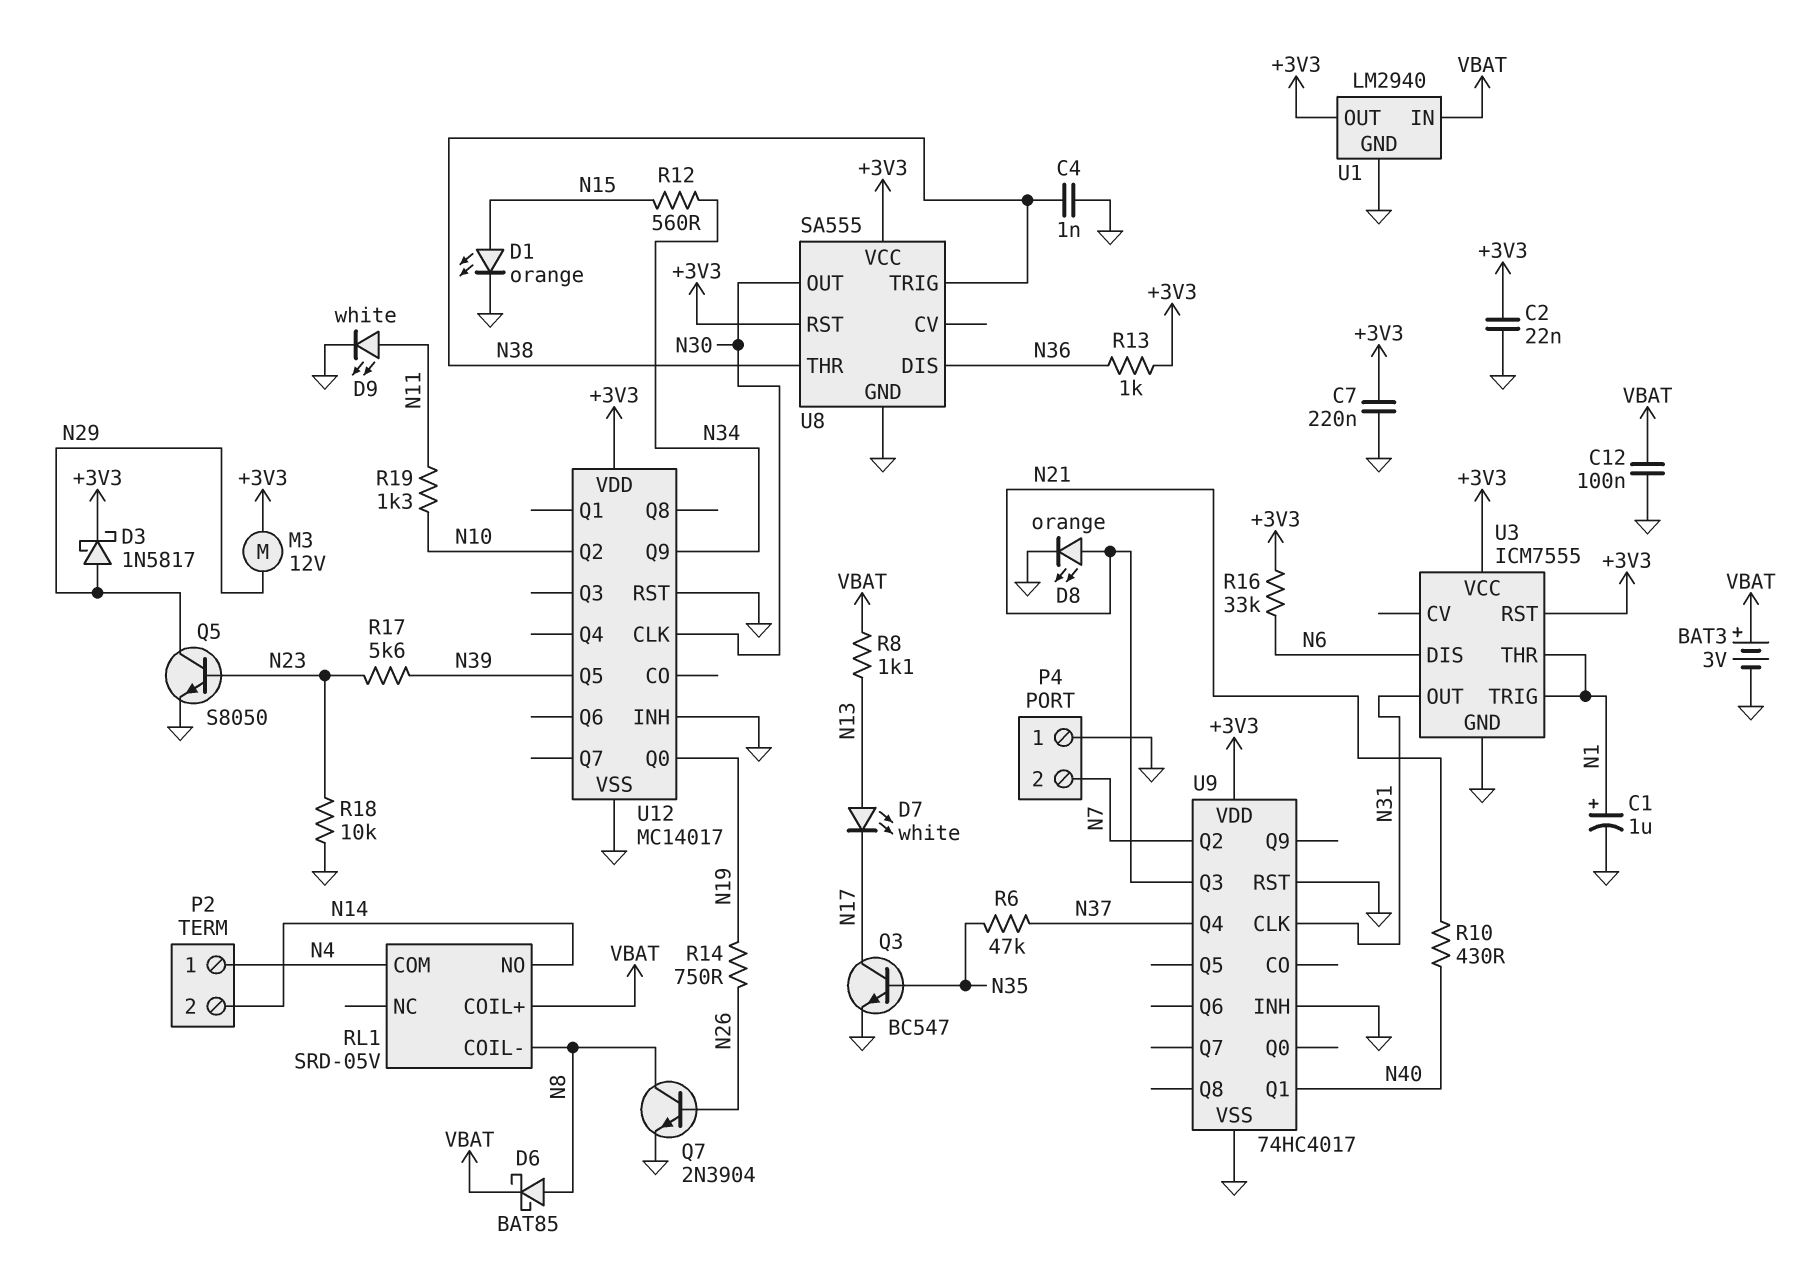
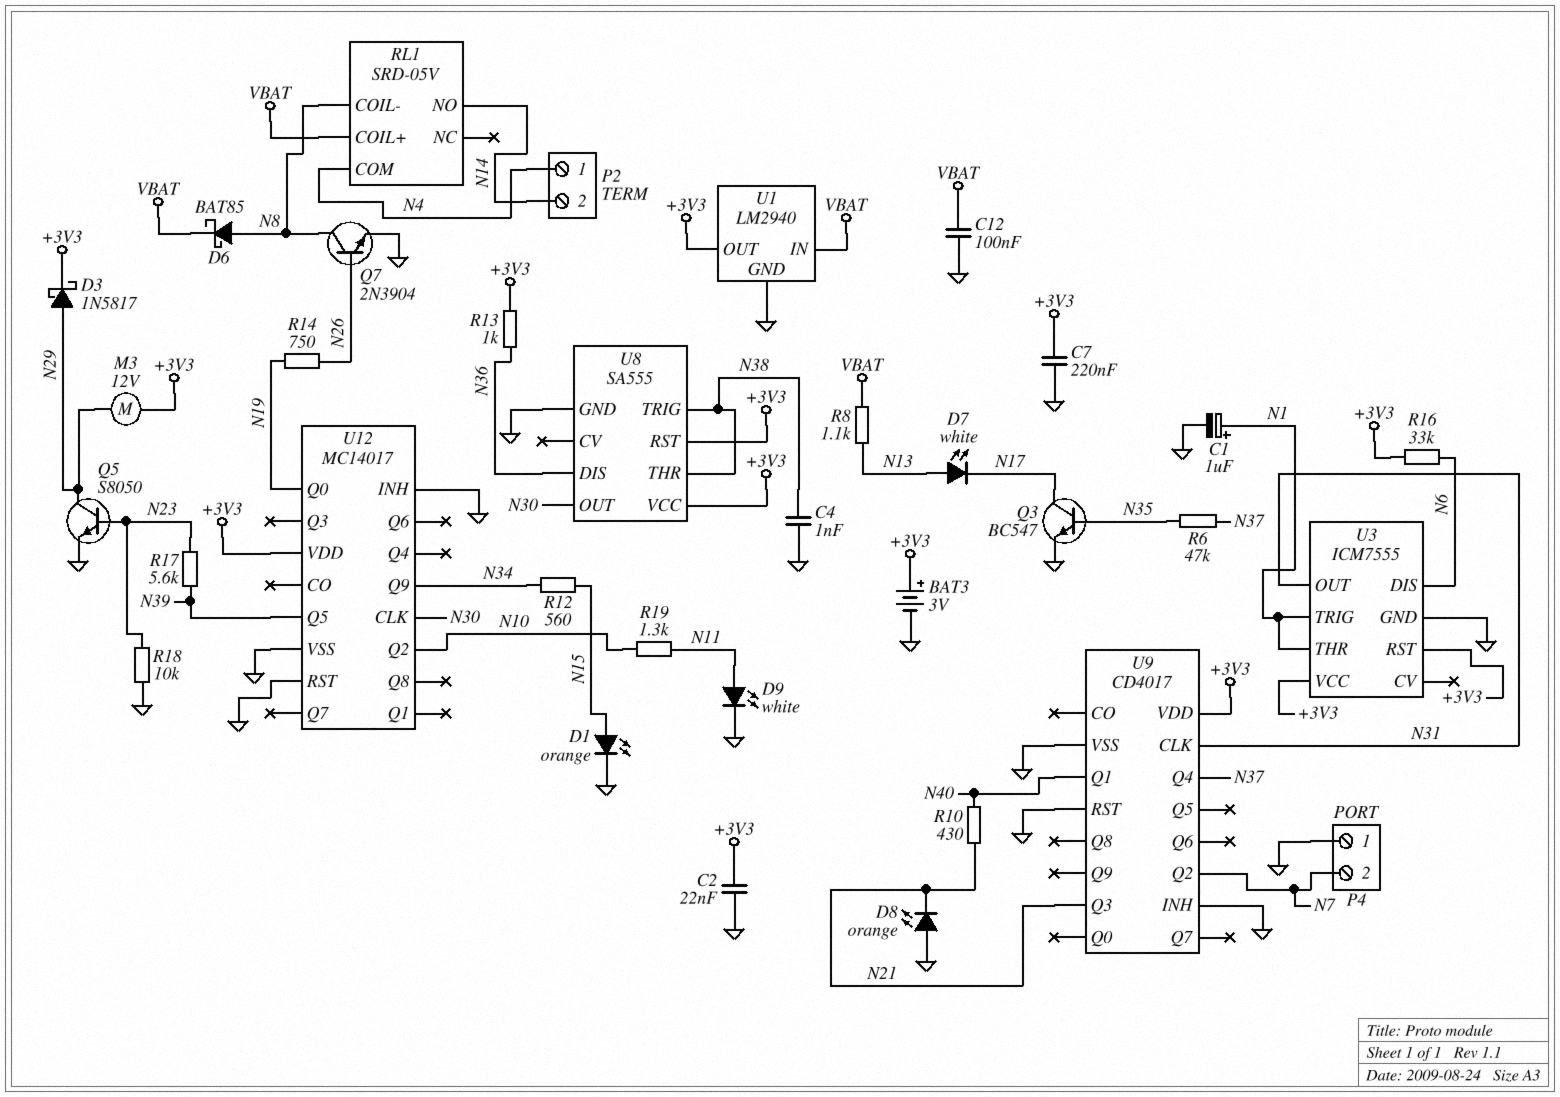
BAT3: 3V (plus VBAT, minus GND) -> 3V (plus +3V3, minus GND)
D8: LED orange (A N21, K GND) -> LED orange (A GND, K N21)
U9: 74HC4017 -> CD4017

